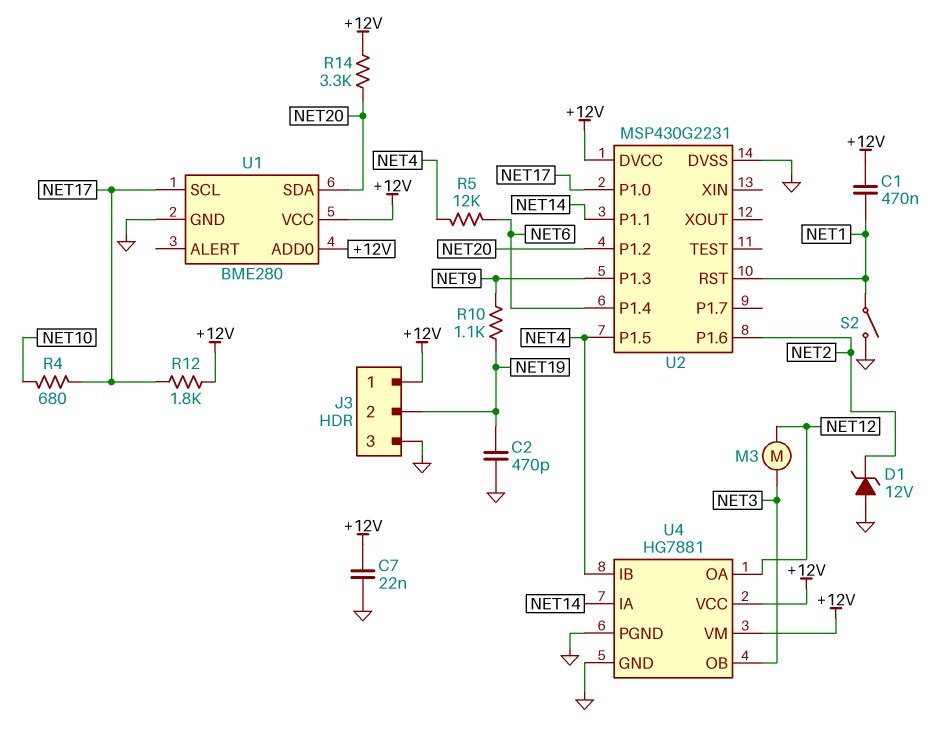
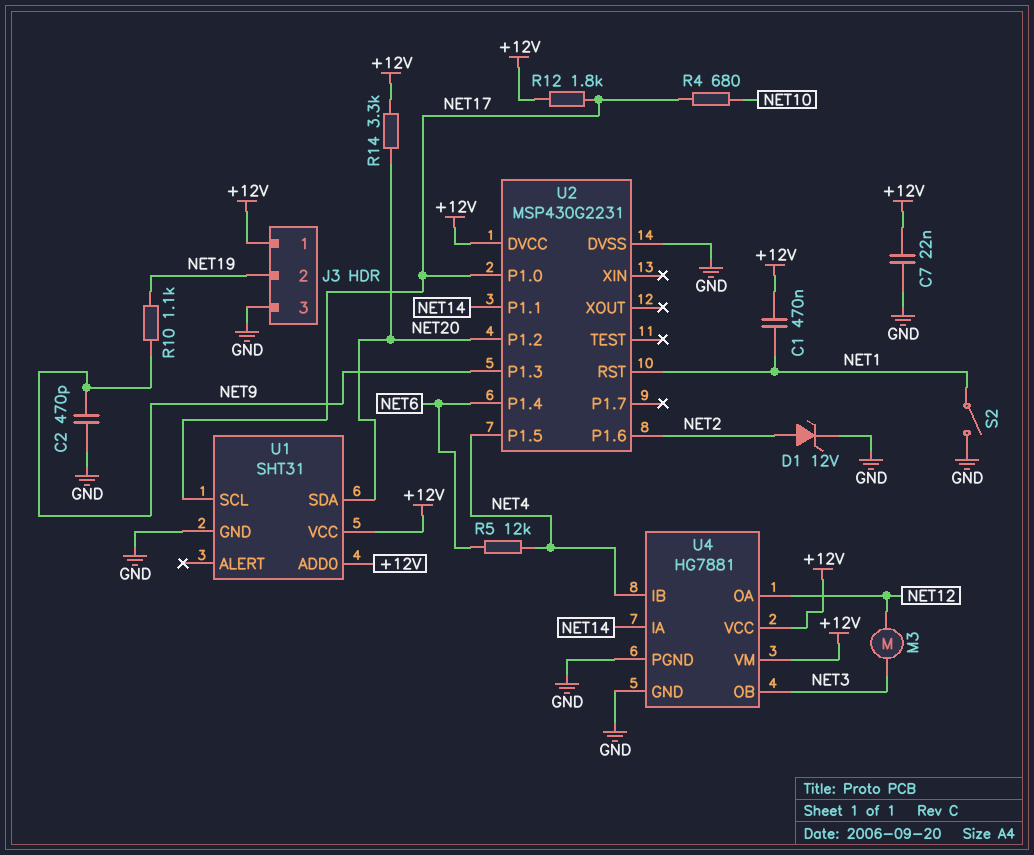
C2: 470pF (GND, NET19) -> 470pF (GND, NET9)
D1: zener 12V (A GND, K NET2) -> zener 12V (A NET2, K GND)
U1: BME280 -> SHT31

